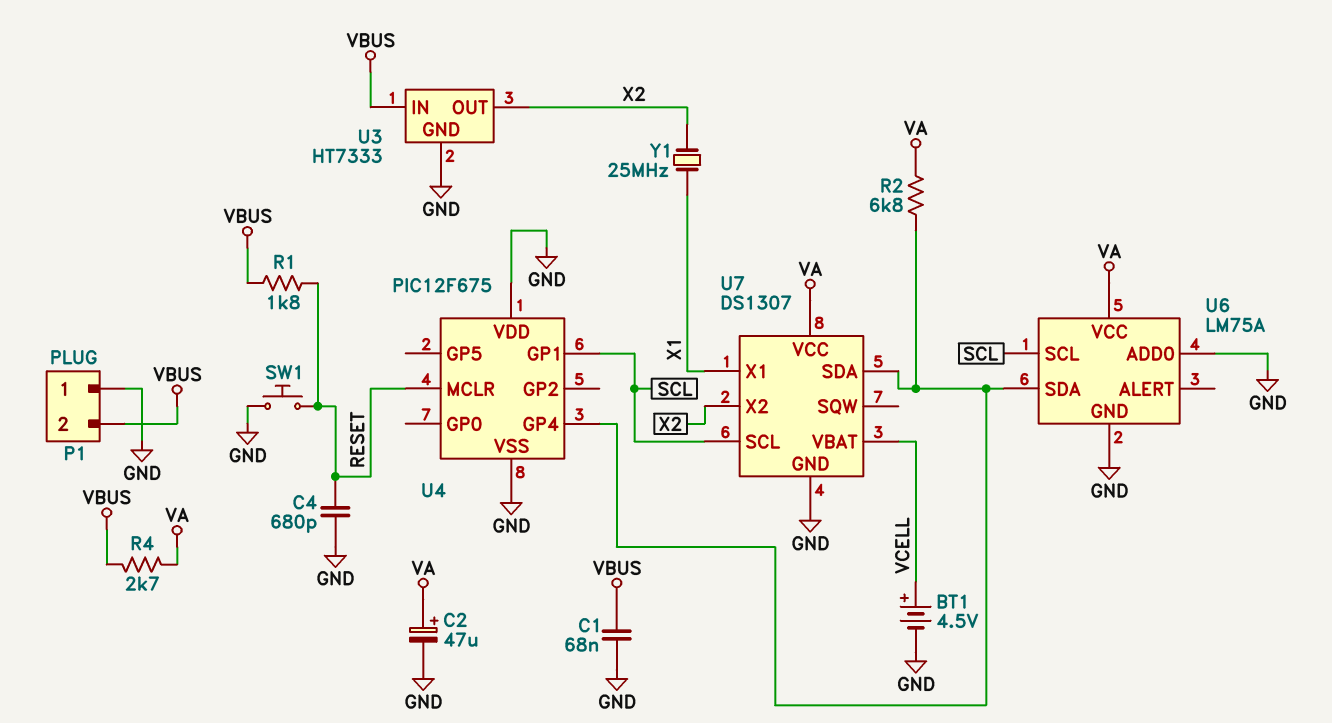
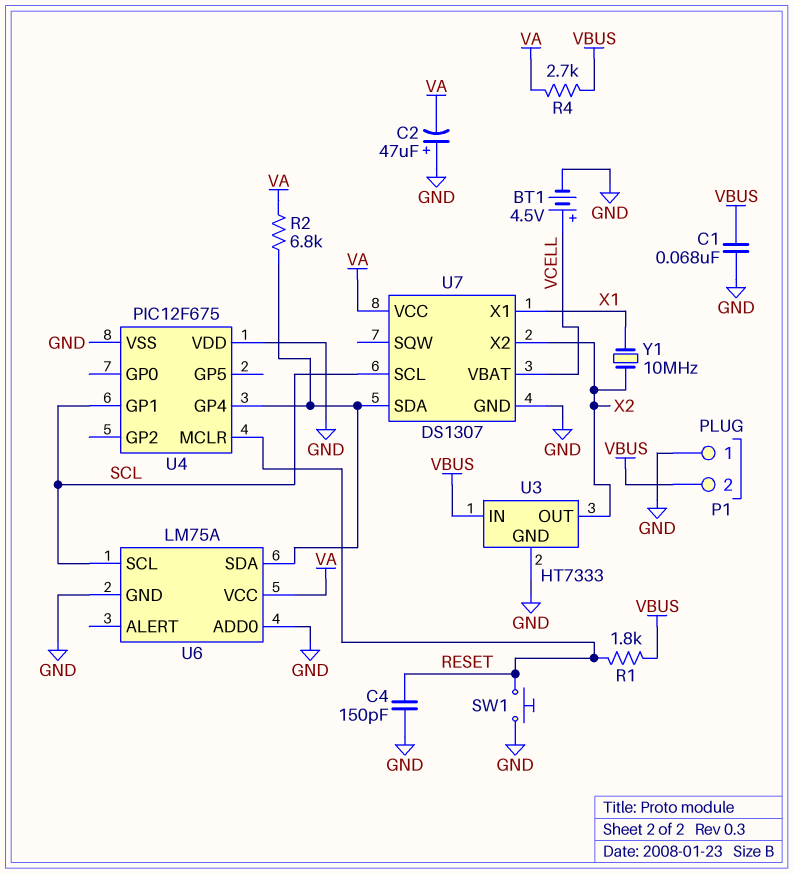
C2: 47uF (plus VA, minus GND) -> 47uF (plus GND, minus VA)
C4: 680pF (GND, RESET) -> 150pF (GND, RESET)
Y1: 25MHz (X1, X2) -> 10MHz (X1, X2)

